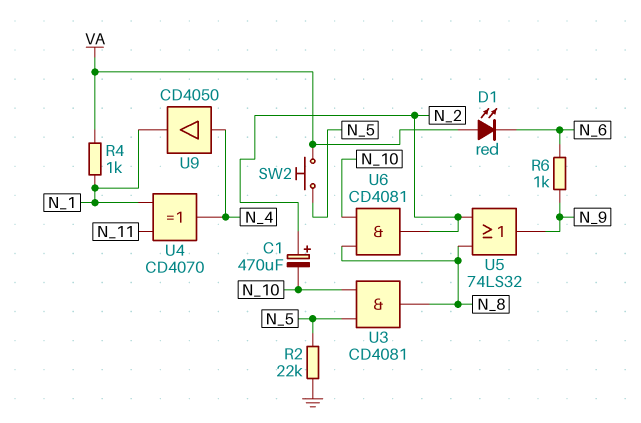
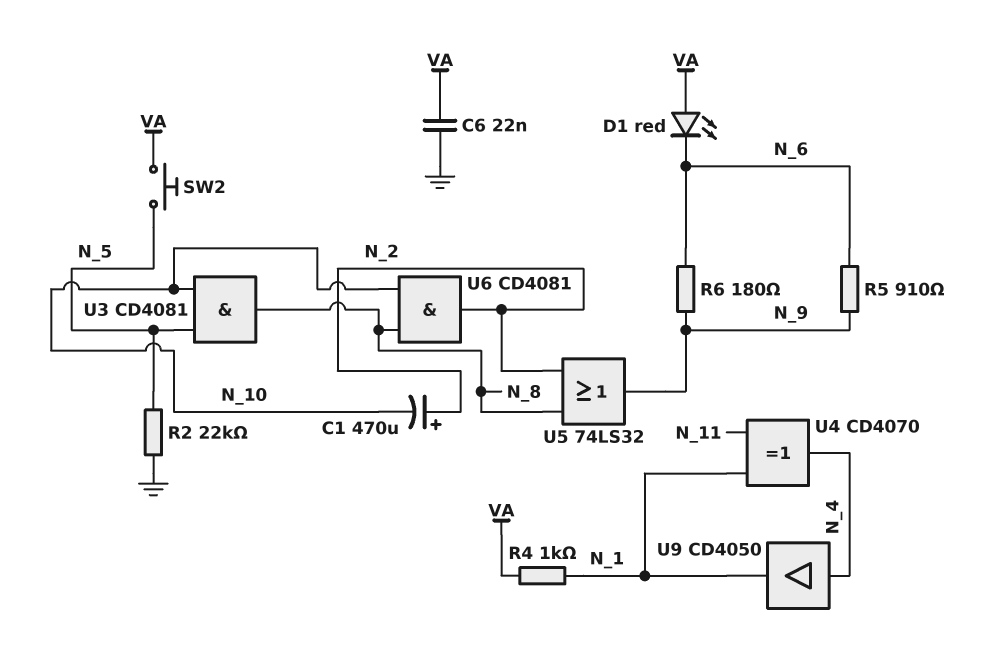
C6: none -> 22nF (GND, VA)
R5: none -> 910 (N_6, N_9)
R6: 1k (N_6, N_9) -> 180 (N_6, N_9)

